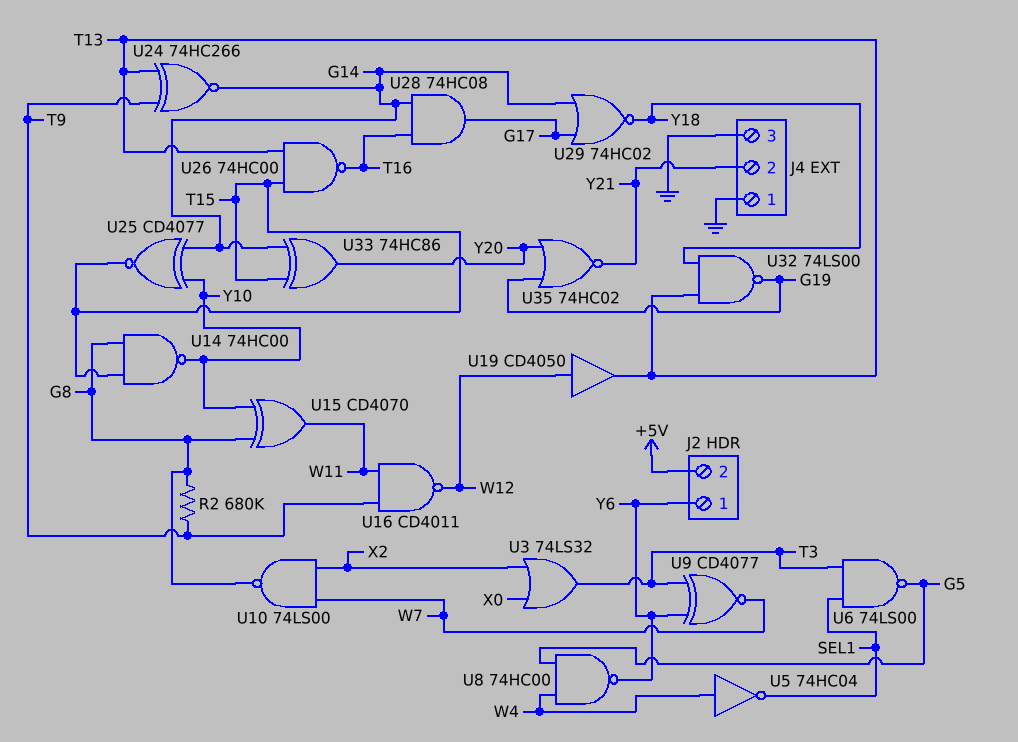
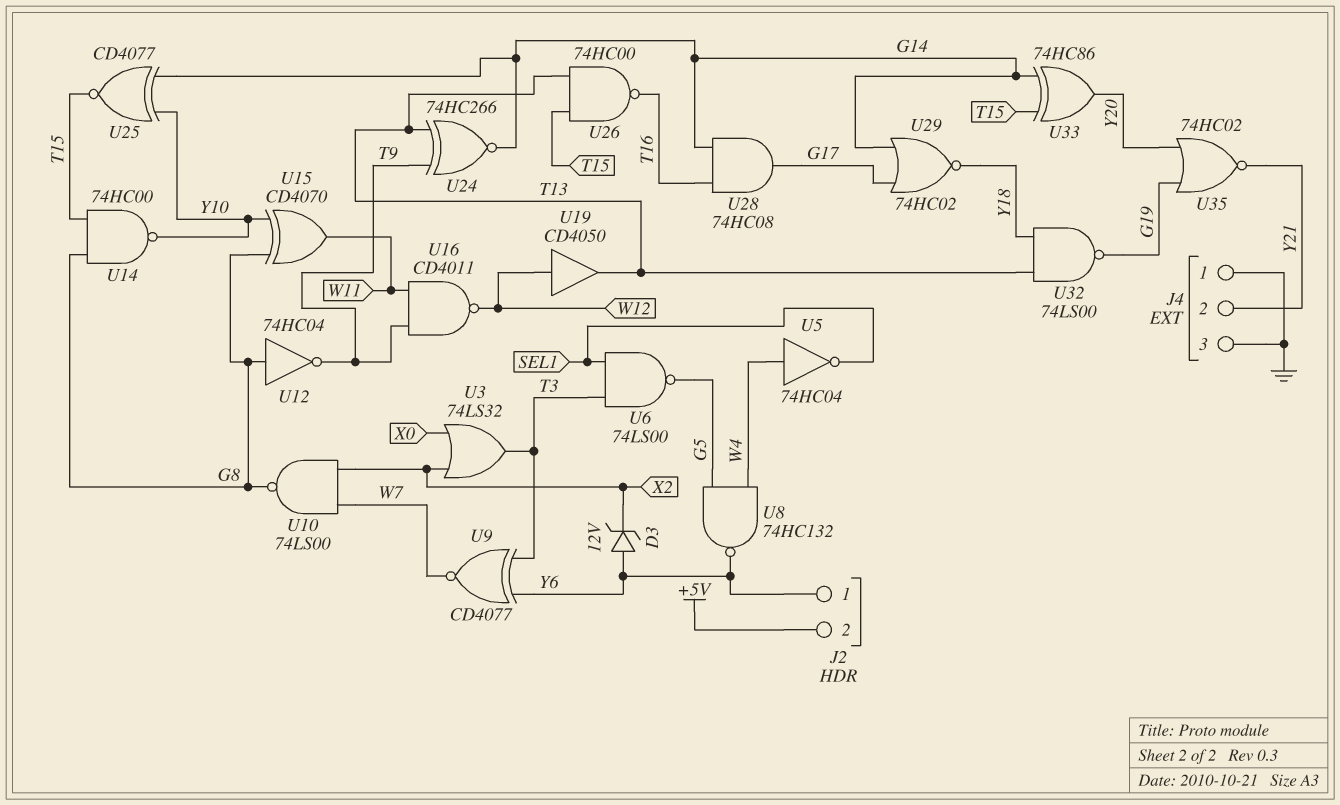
D3: none -> zener 12V (A Y6, K X2)
R2: 680k (G8, T9) -> none
U8: NAND 74HC00 (in G5, in W4, out Y6) -> NAND 74HC132 (in G5, in W4, out Y6)
U12: none -> NOT 74HC04 (in G8, out T9)

